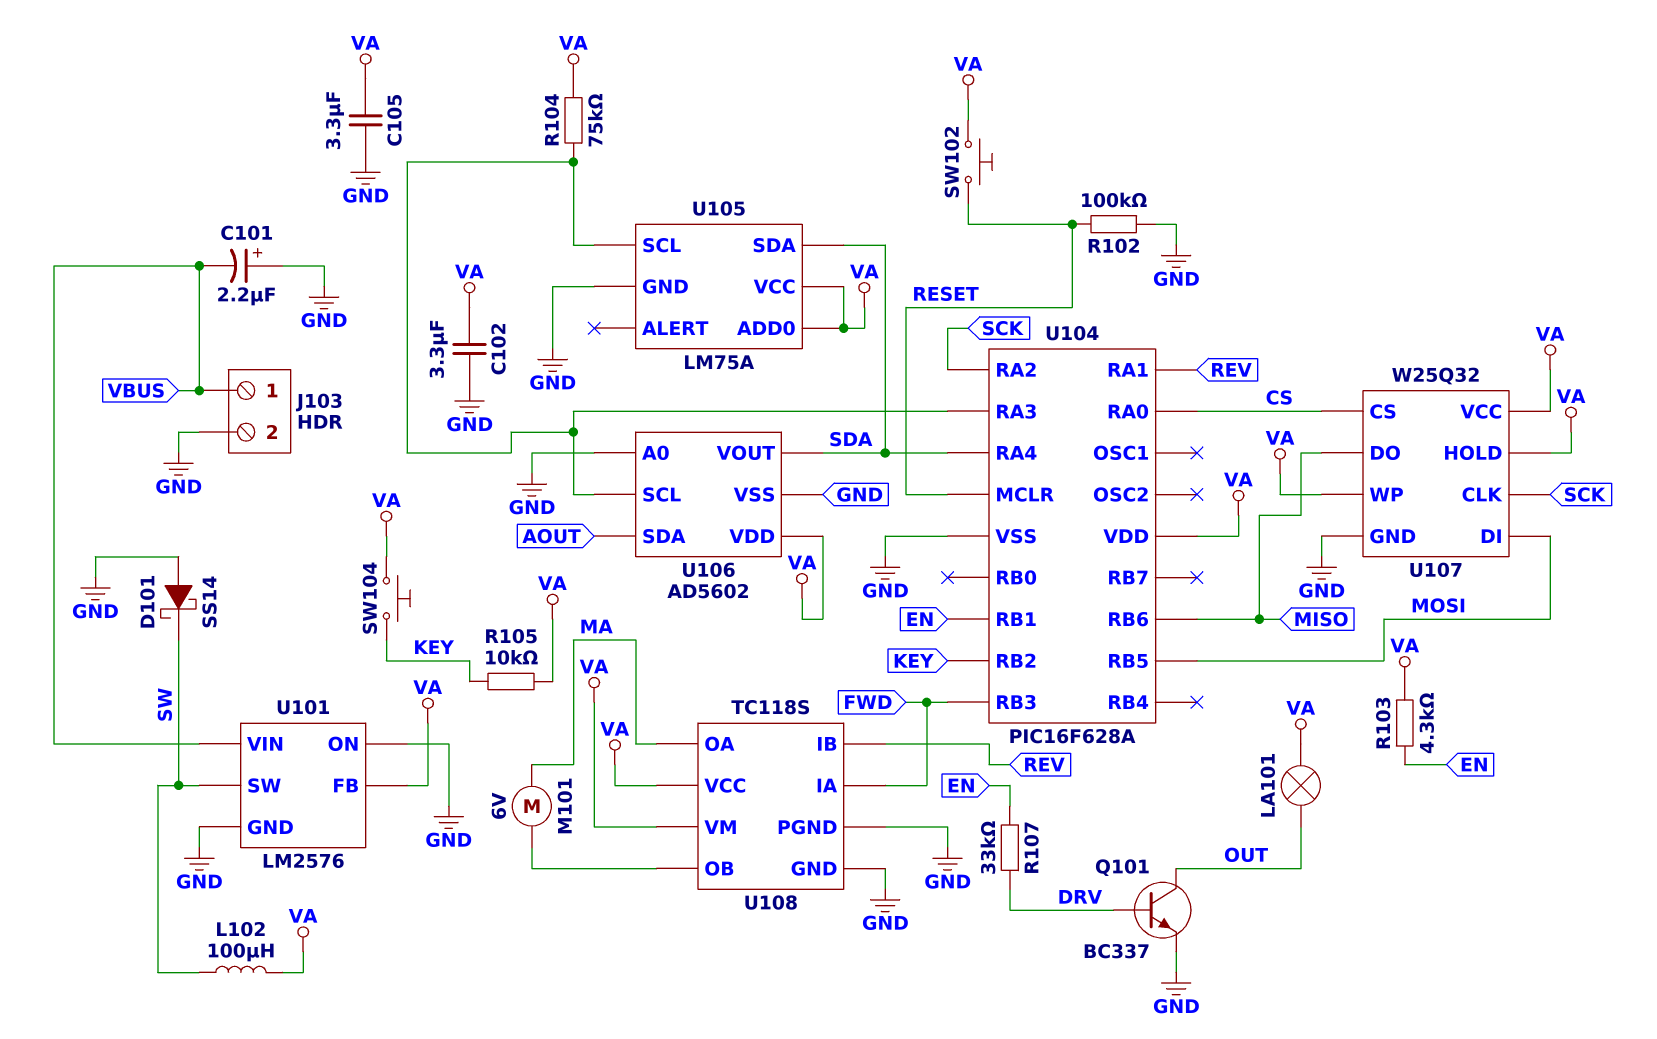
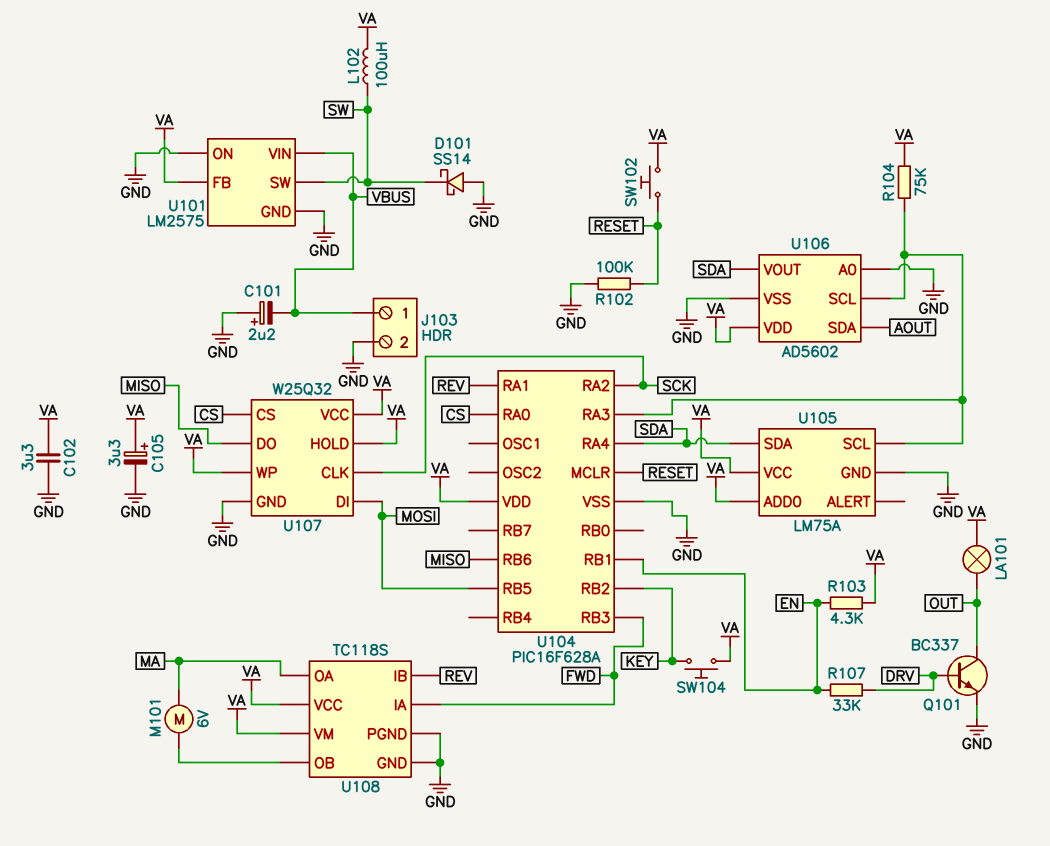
C105: 3.3uF (GND, VA) -> 3.3uF (plus VA, minus GND)
R105: 10k (KEY, VA) -> none
U101: LM2576 -> LM2575

